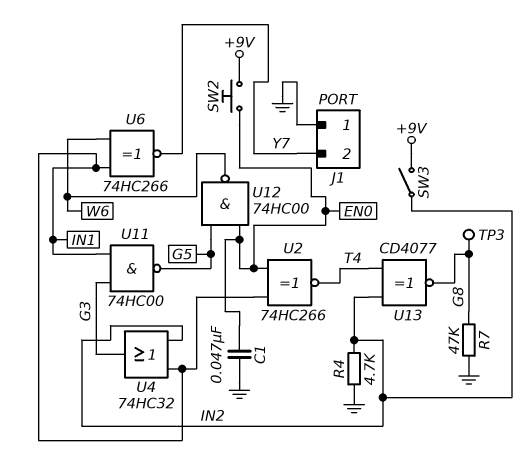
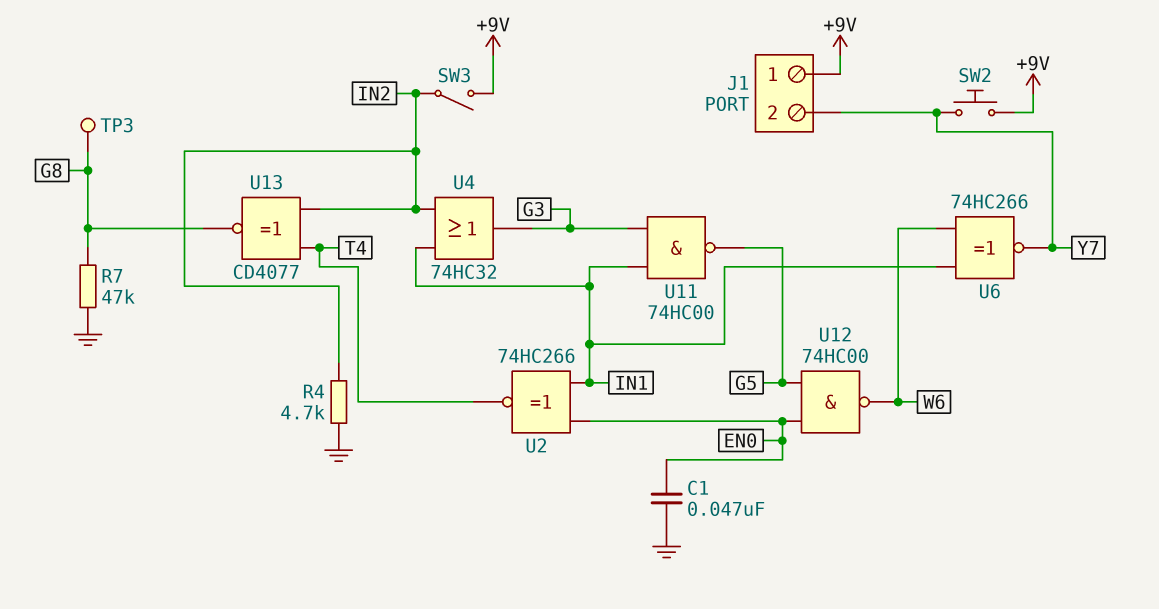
J1 pin 1: GND -> +9V
SW2: button (+9V, EN0) -> button (+9V, Y7)

